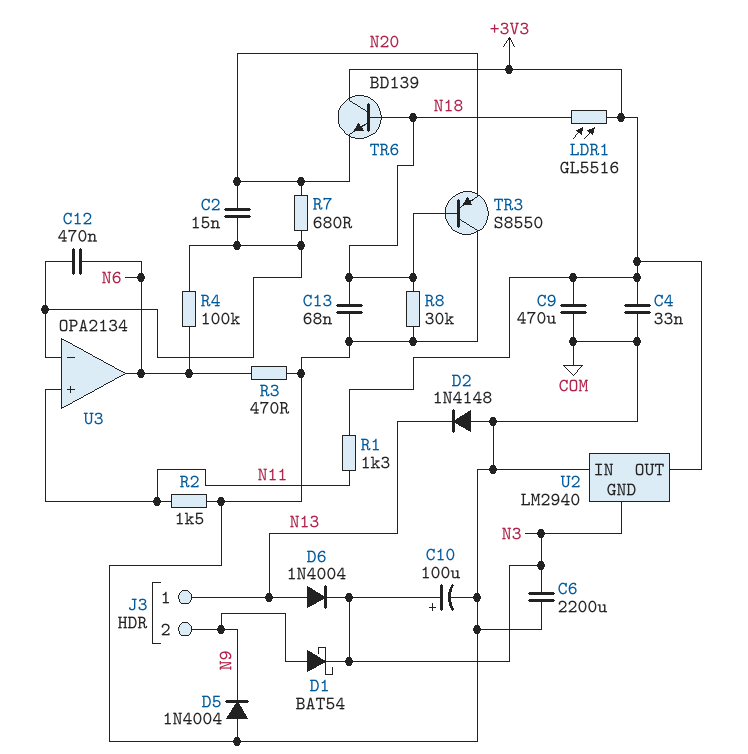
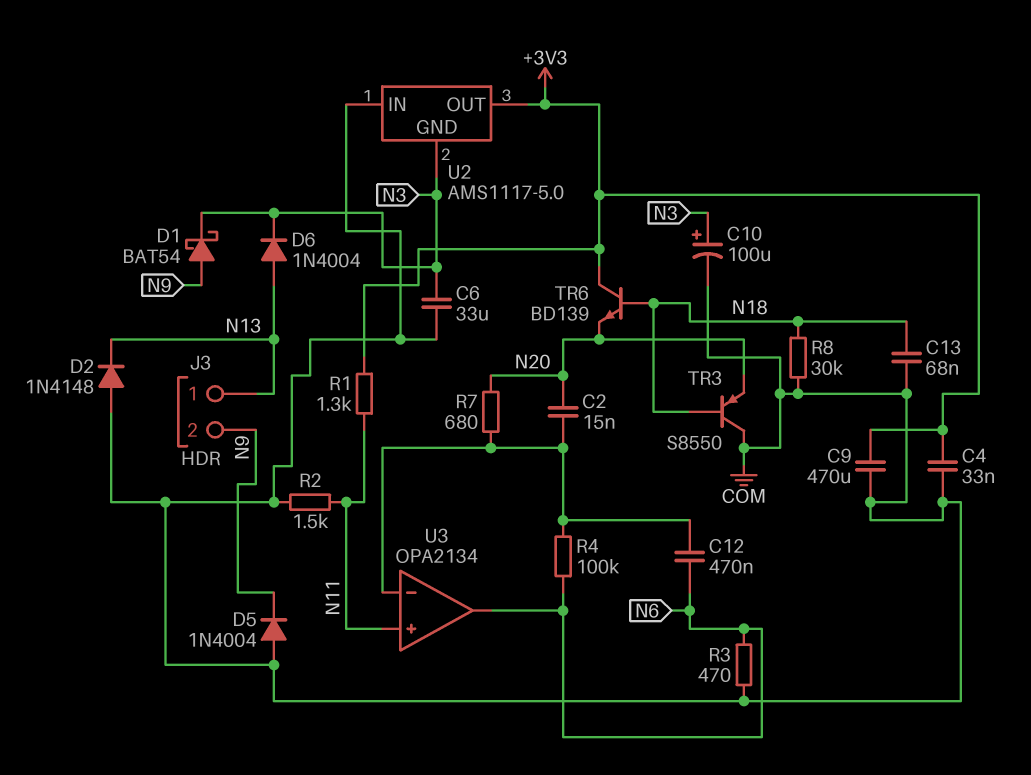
C6: 2200uF (COM, N3) -> 33uF (COM, N3)
LDR1: GL5516 (+3V3, N18) -> none
U2: LM2940 -> AMS1117-5.0

